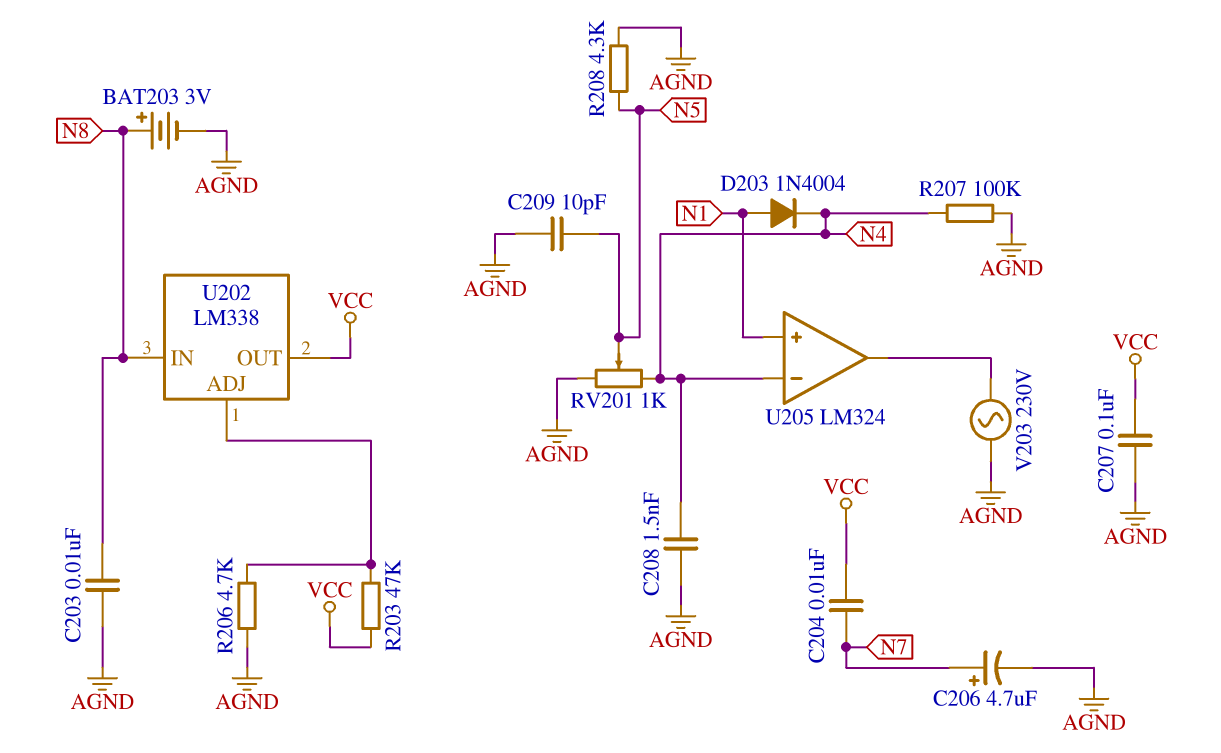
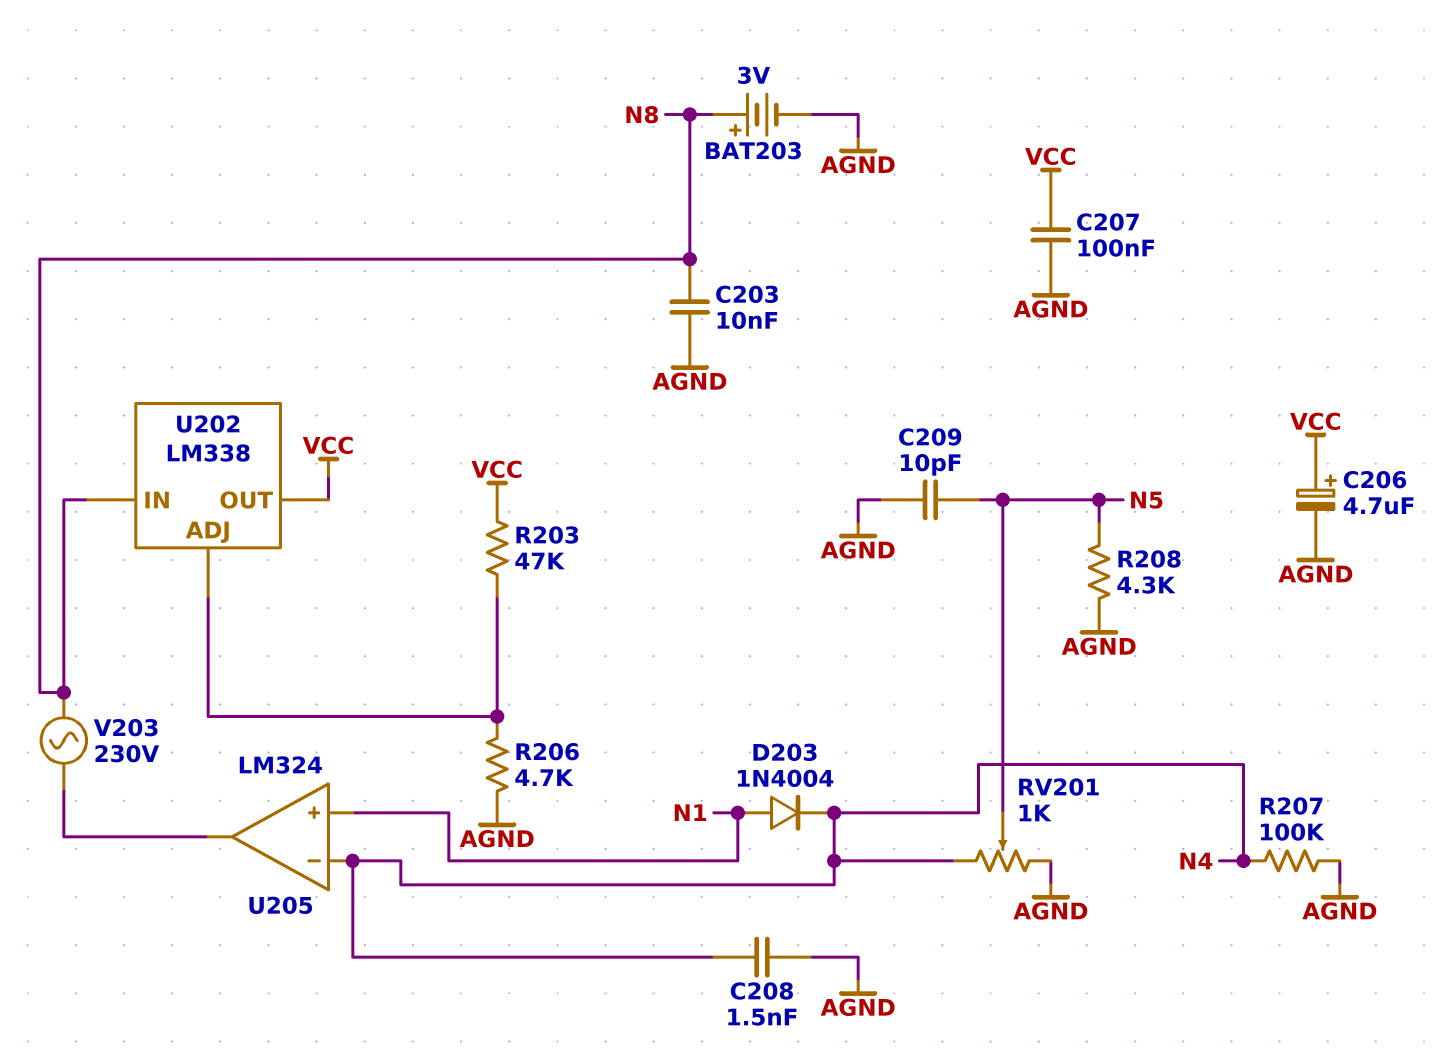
C204: 10nF (N7, VCC) -> none
C206: 4.7uF (plus N7, minus AGND) -> 4.7uF (plus VCC, minus AGND)
V203: AC 230V (AGND, U205/out) -> AC 230V (N8, U205/out)

